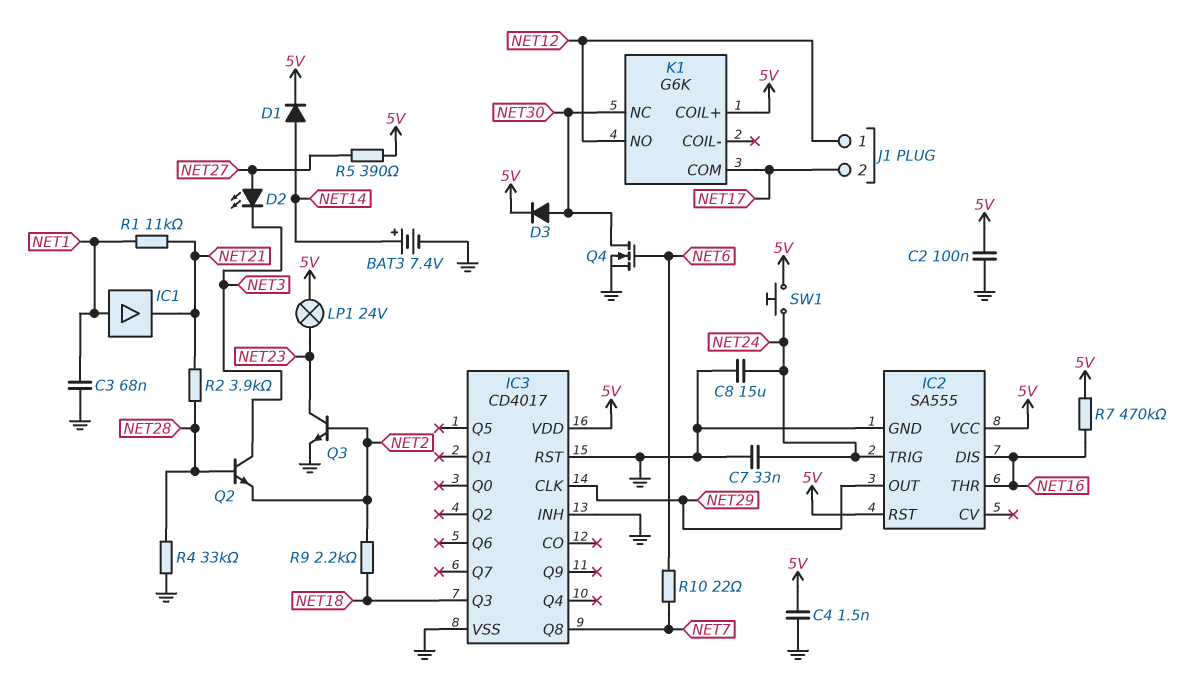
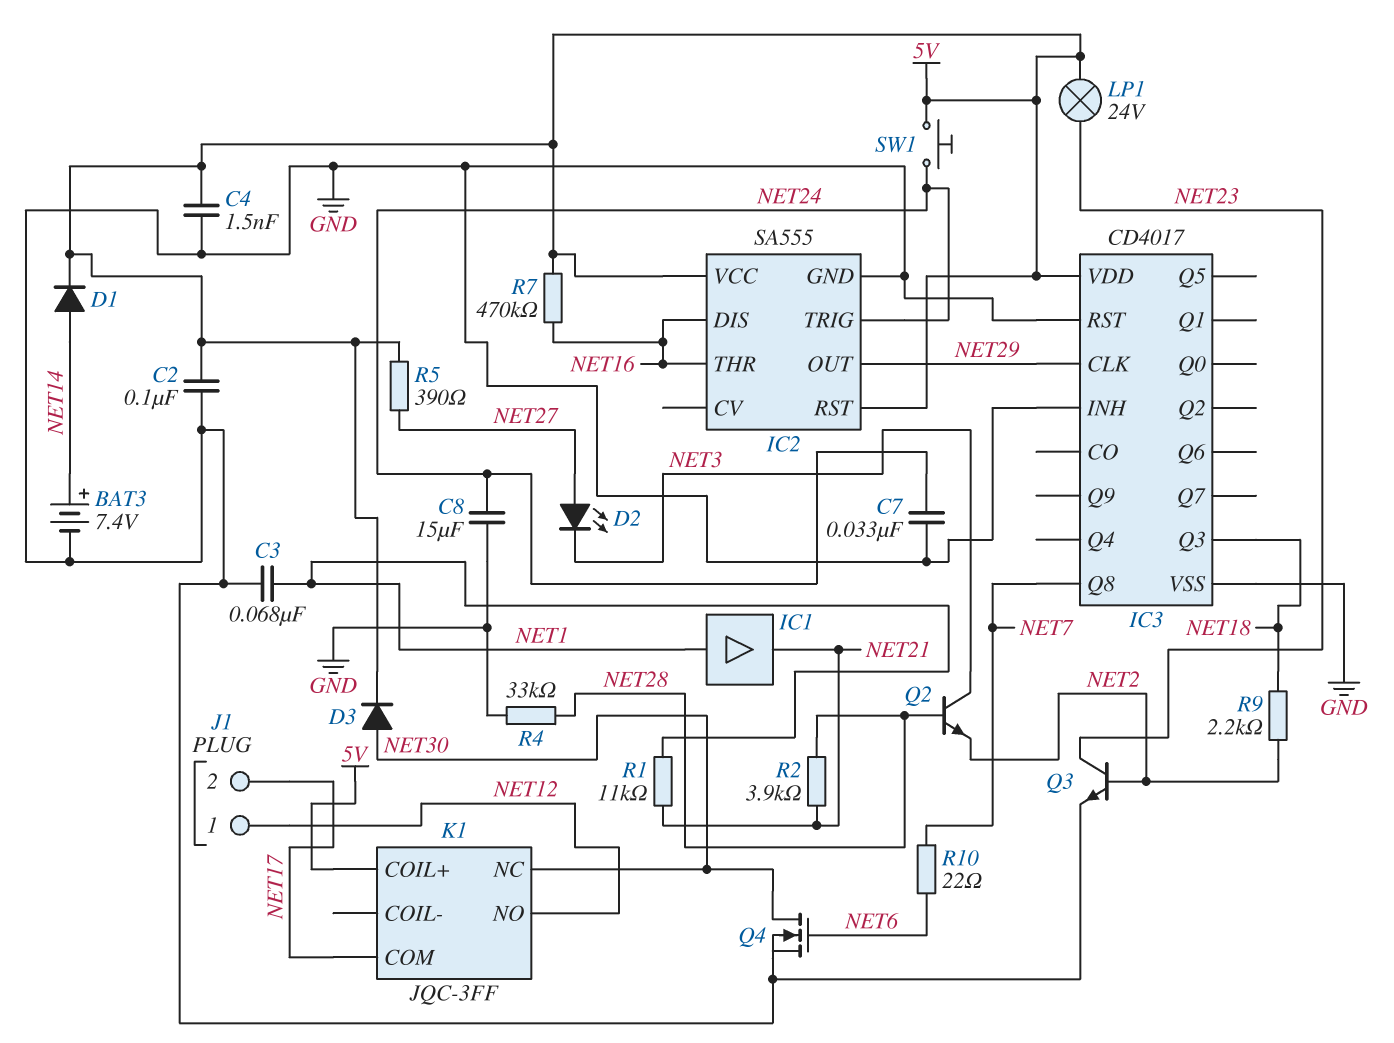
K1: G6K -> JQC-3FF

